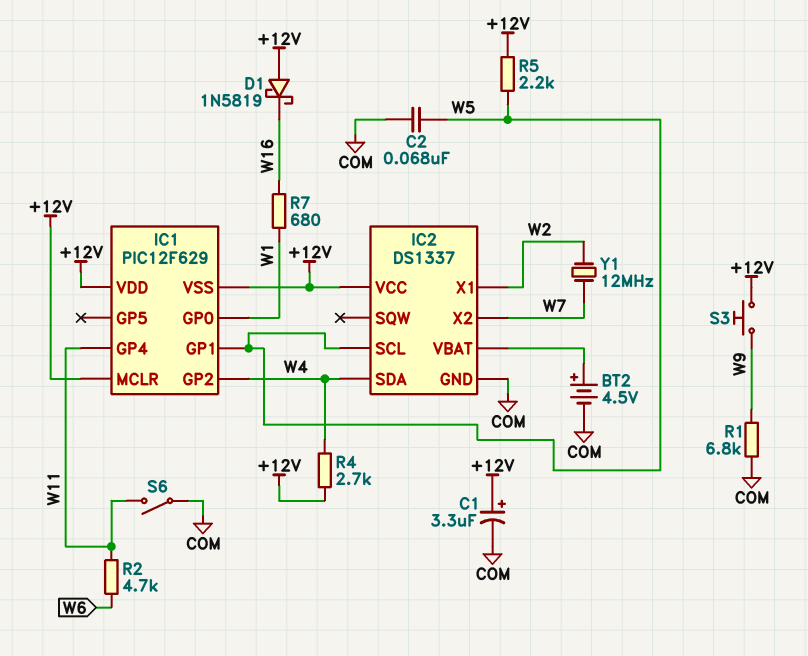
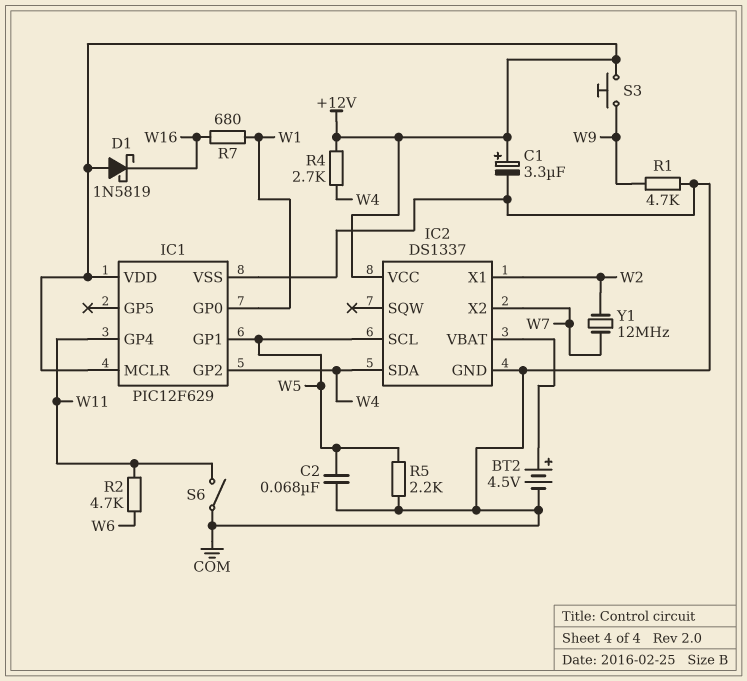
IC1 pin VSS: +12V -> COM
R1: 6.8k (COM, W9) -> 4.7k (COM, W9)
R5: 2.2k (+12V, W5) -> 2.2k (COM, W5)

